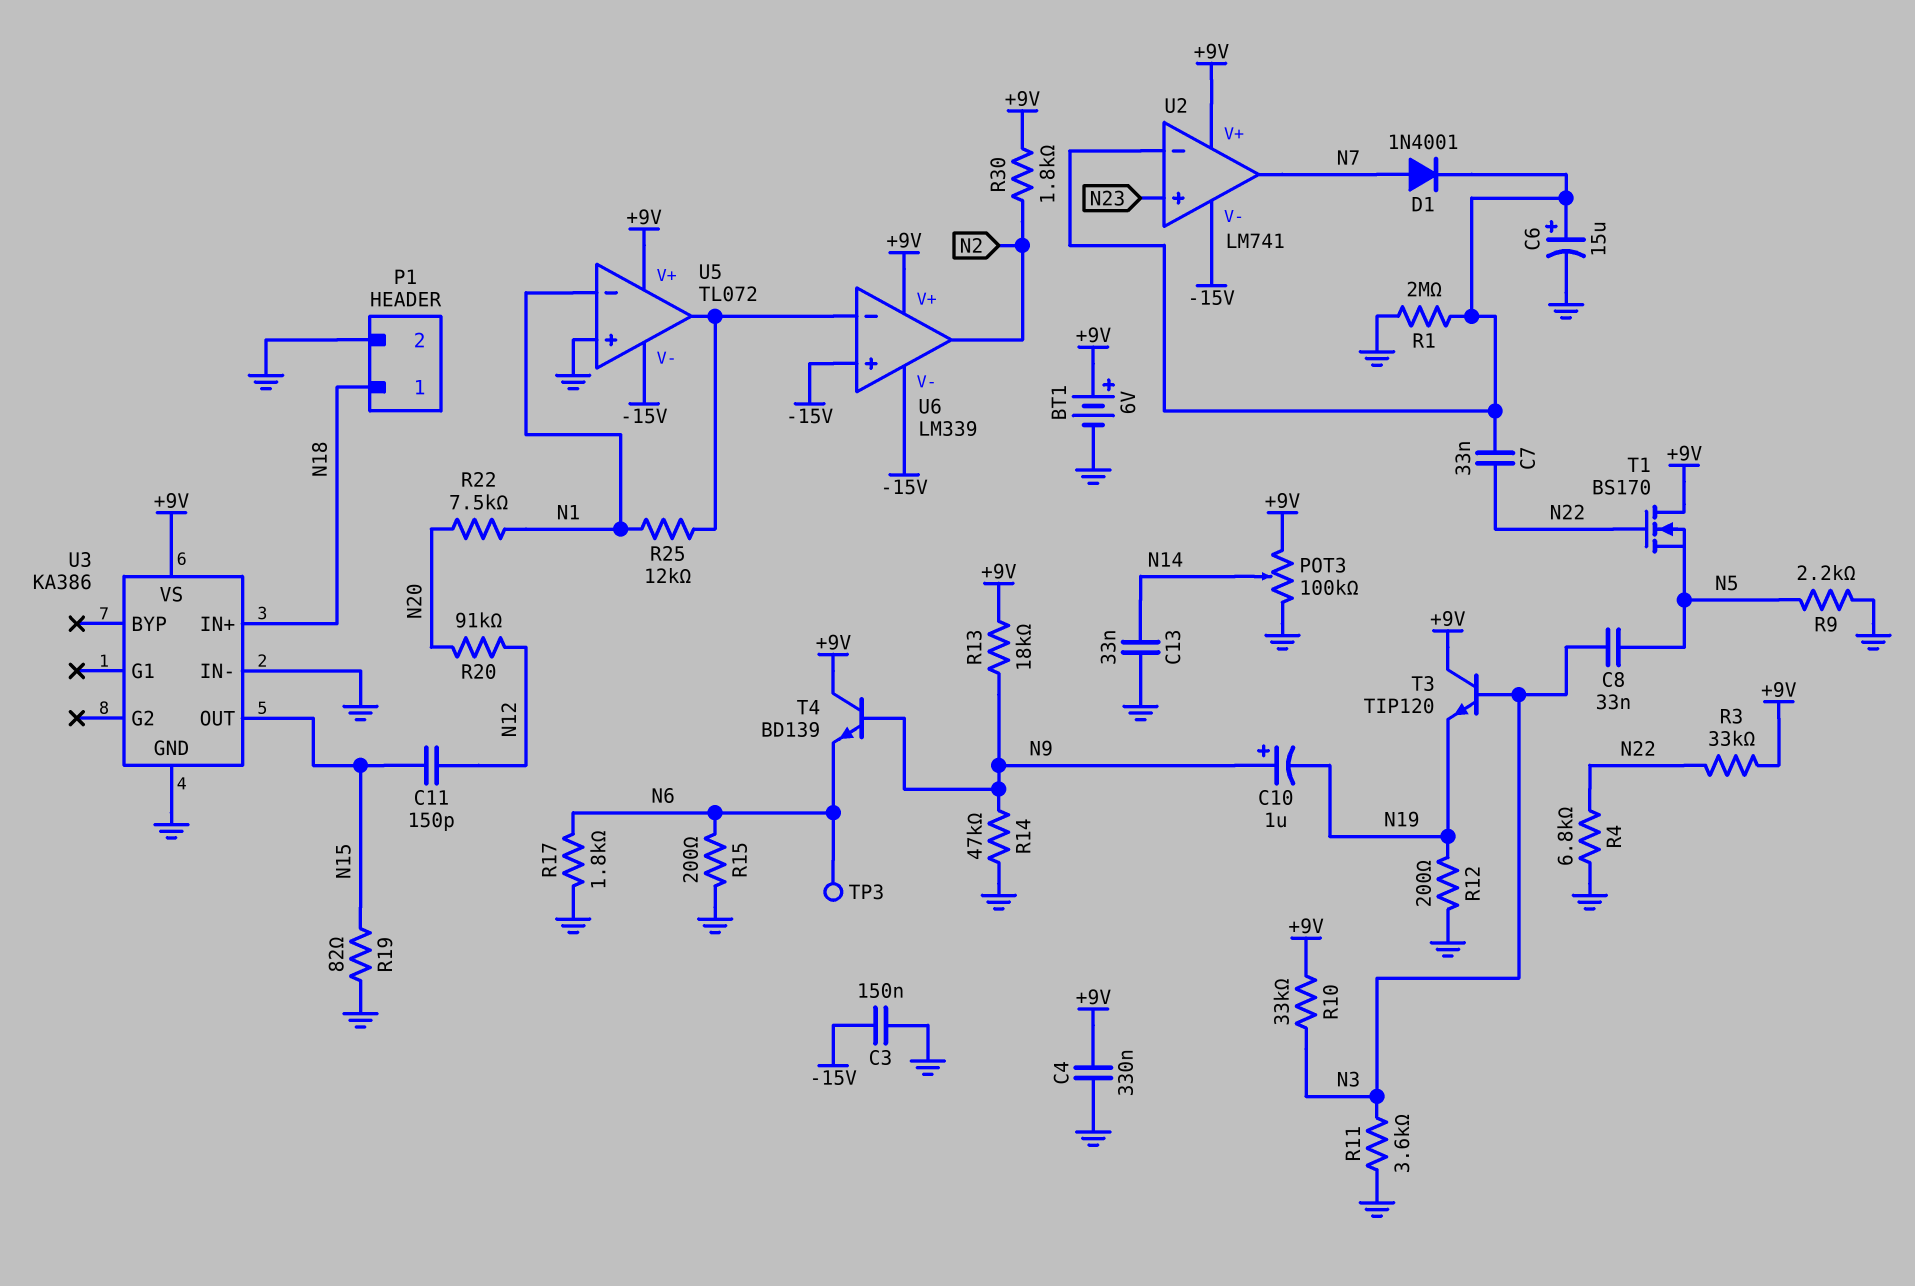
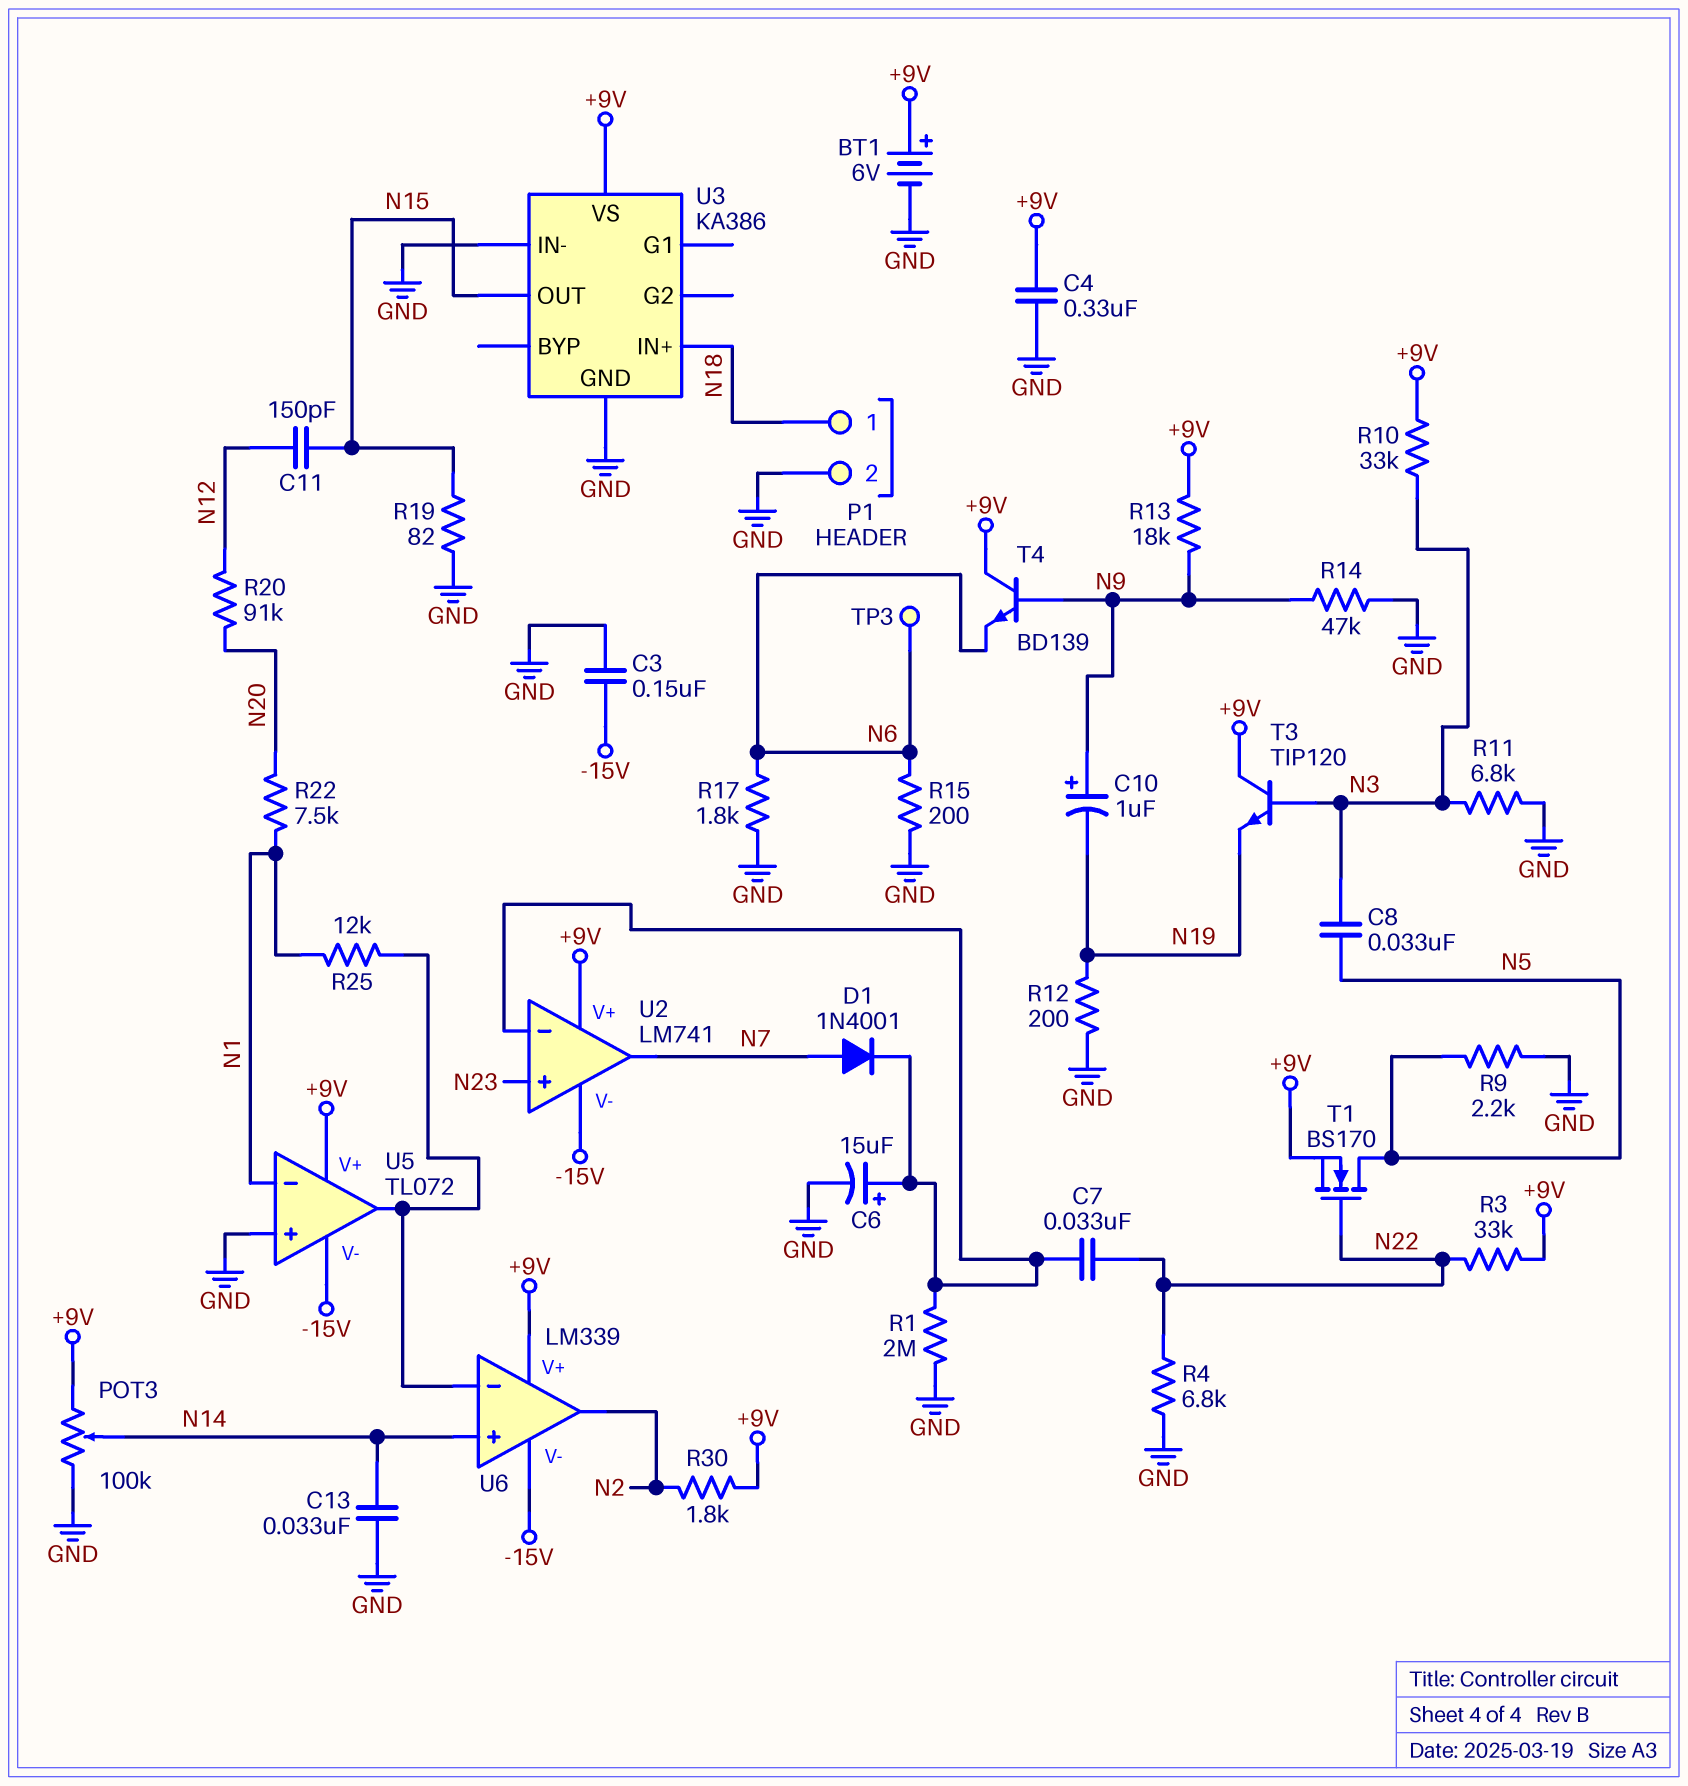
R11: 3.6k (GND, N3) -> 6.8k (GND, N3)
T1: NMOS BS170 (G N22, D +9V, S N5) -> NMOS BS170 (G N22, D N5, S +9V)
U6 pin in+: -15V -> N14

